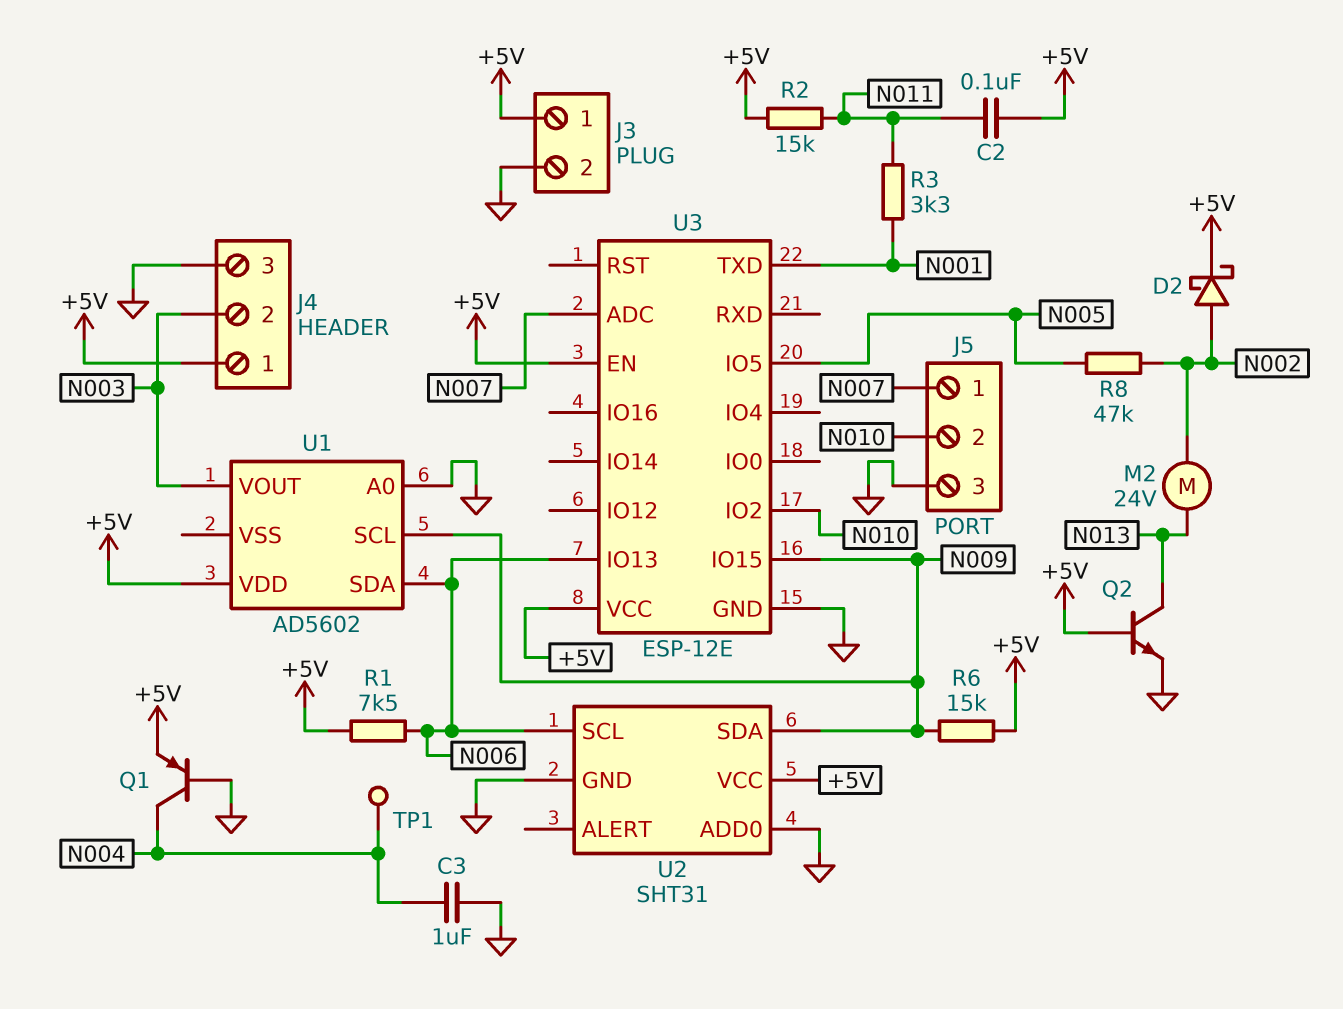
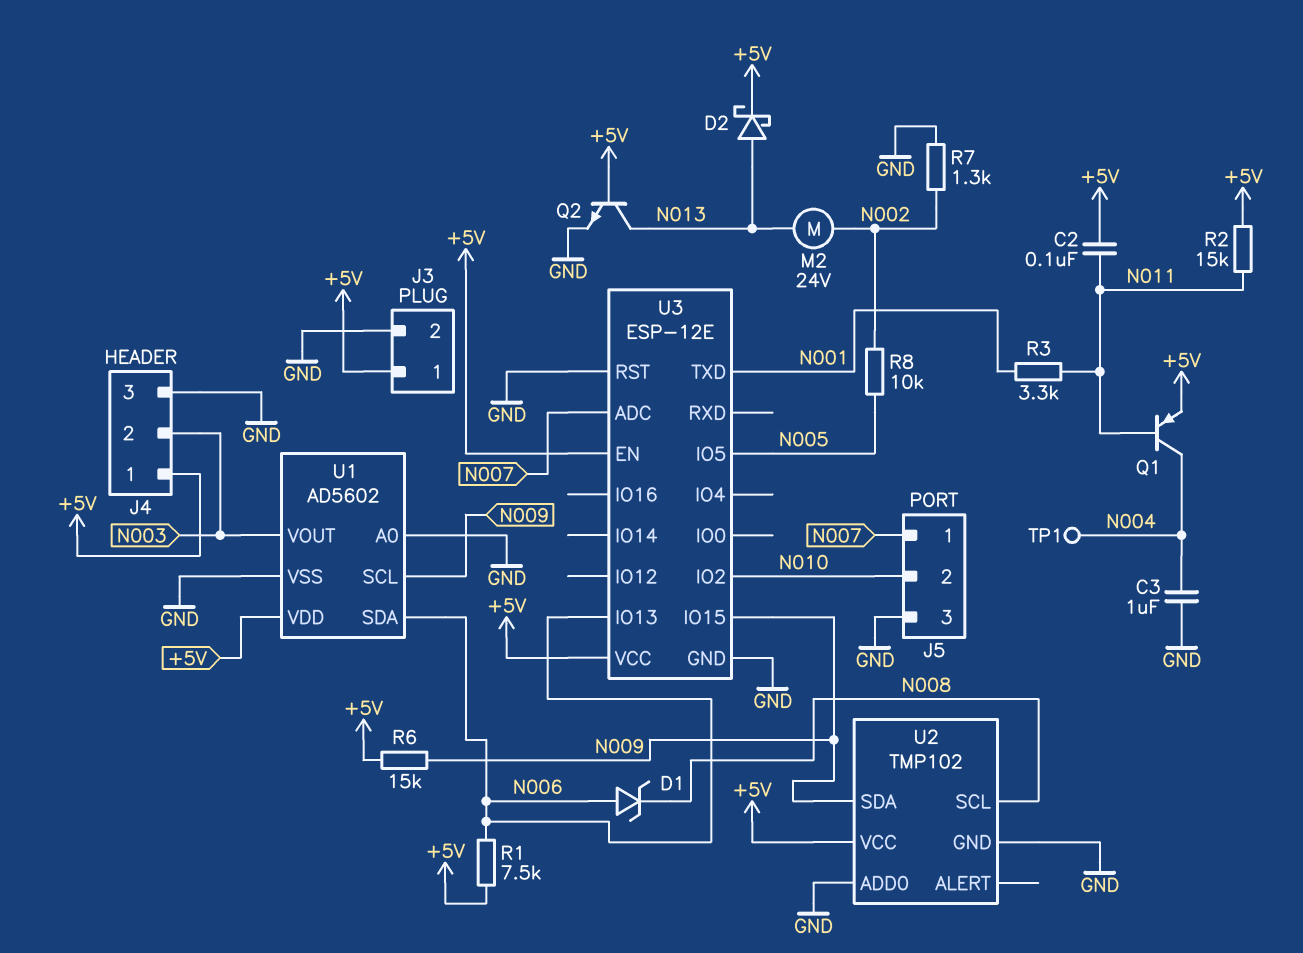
D1: none -> zener (A N006, K N008)
D2: schottky (A N002, K +5V) -> schottky (A N013, K +5V)
Q1: PNP (B GND, C N004, E +5V) -> PNP (B N011, C N004, E +5V)
R7: none -> 1.3k (GND, N002)
R8: 47k (N002, N005) -> 10k (N002, N005)
U1 pin VSS: none -> GND
U2: SHT31 -> TMP102
U2 pin SCL: N006 -> N008
U3 pin RST: none -> GND

